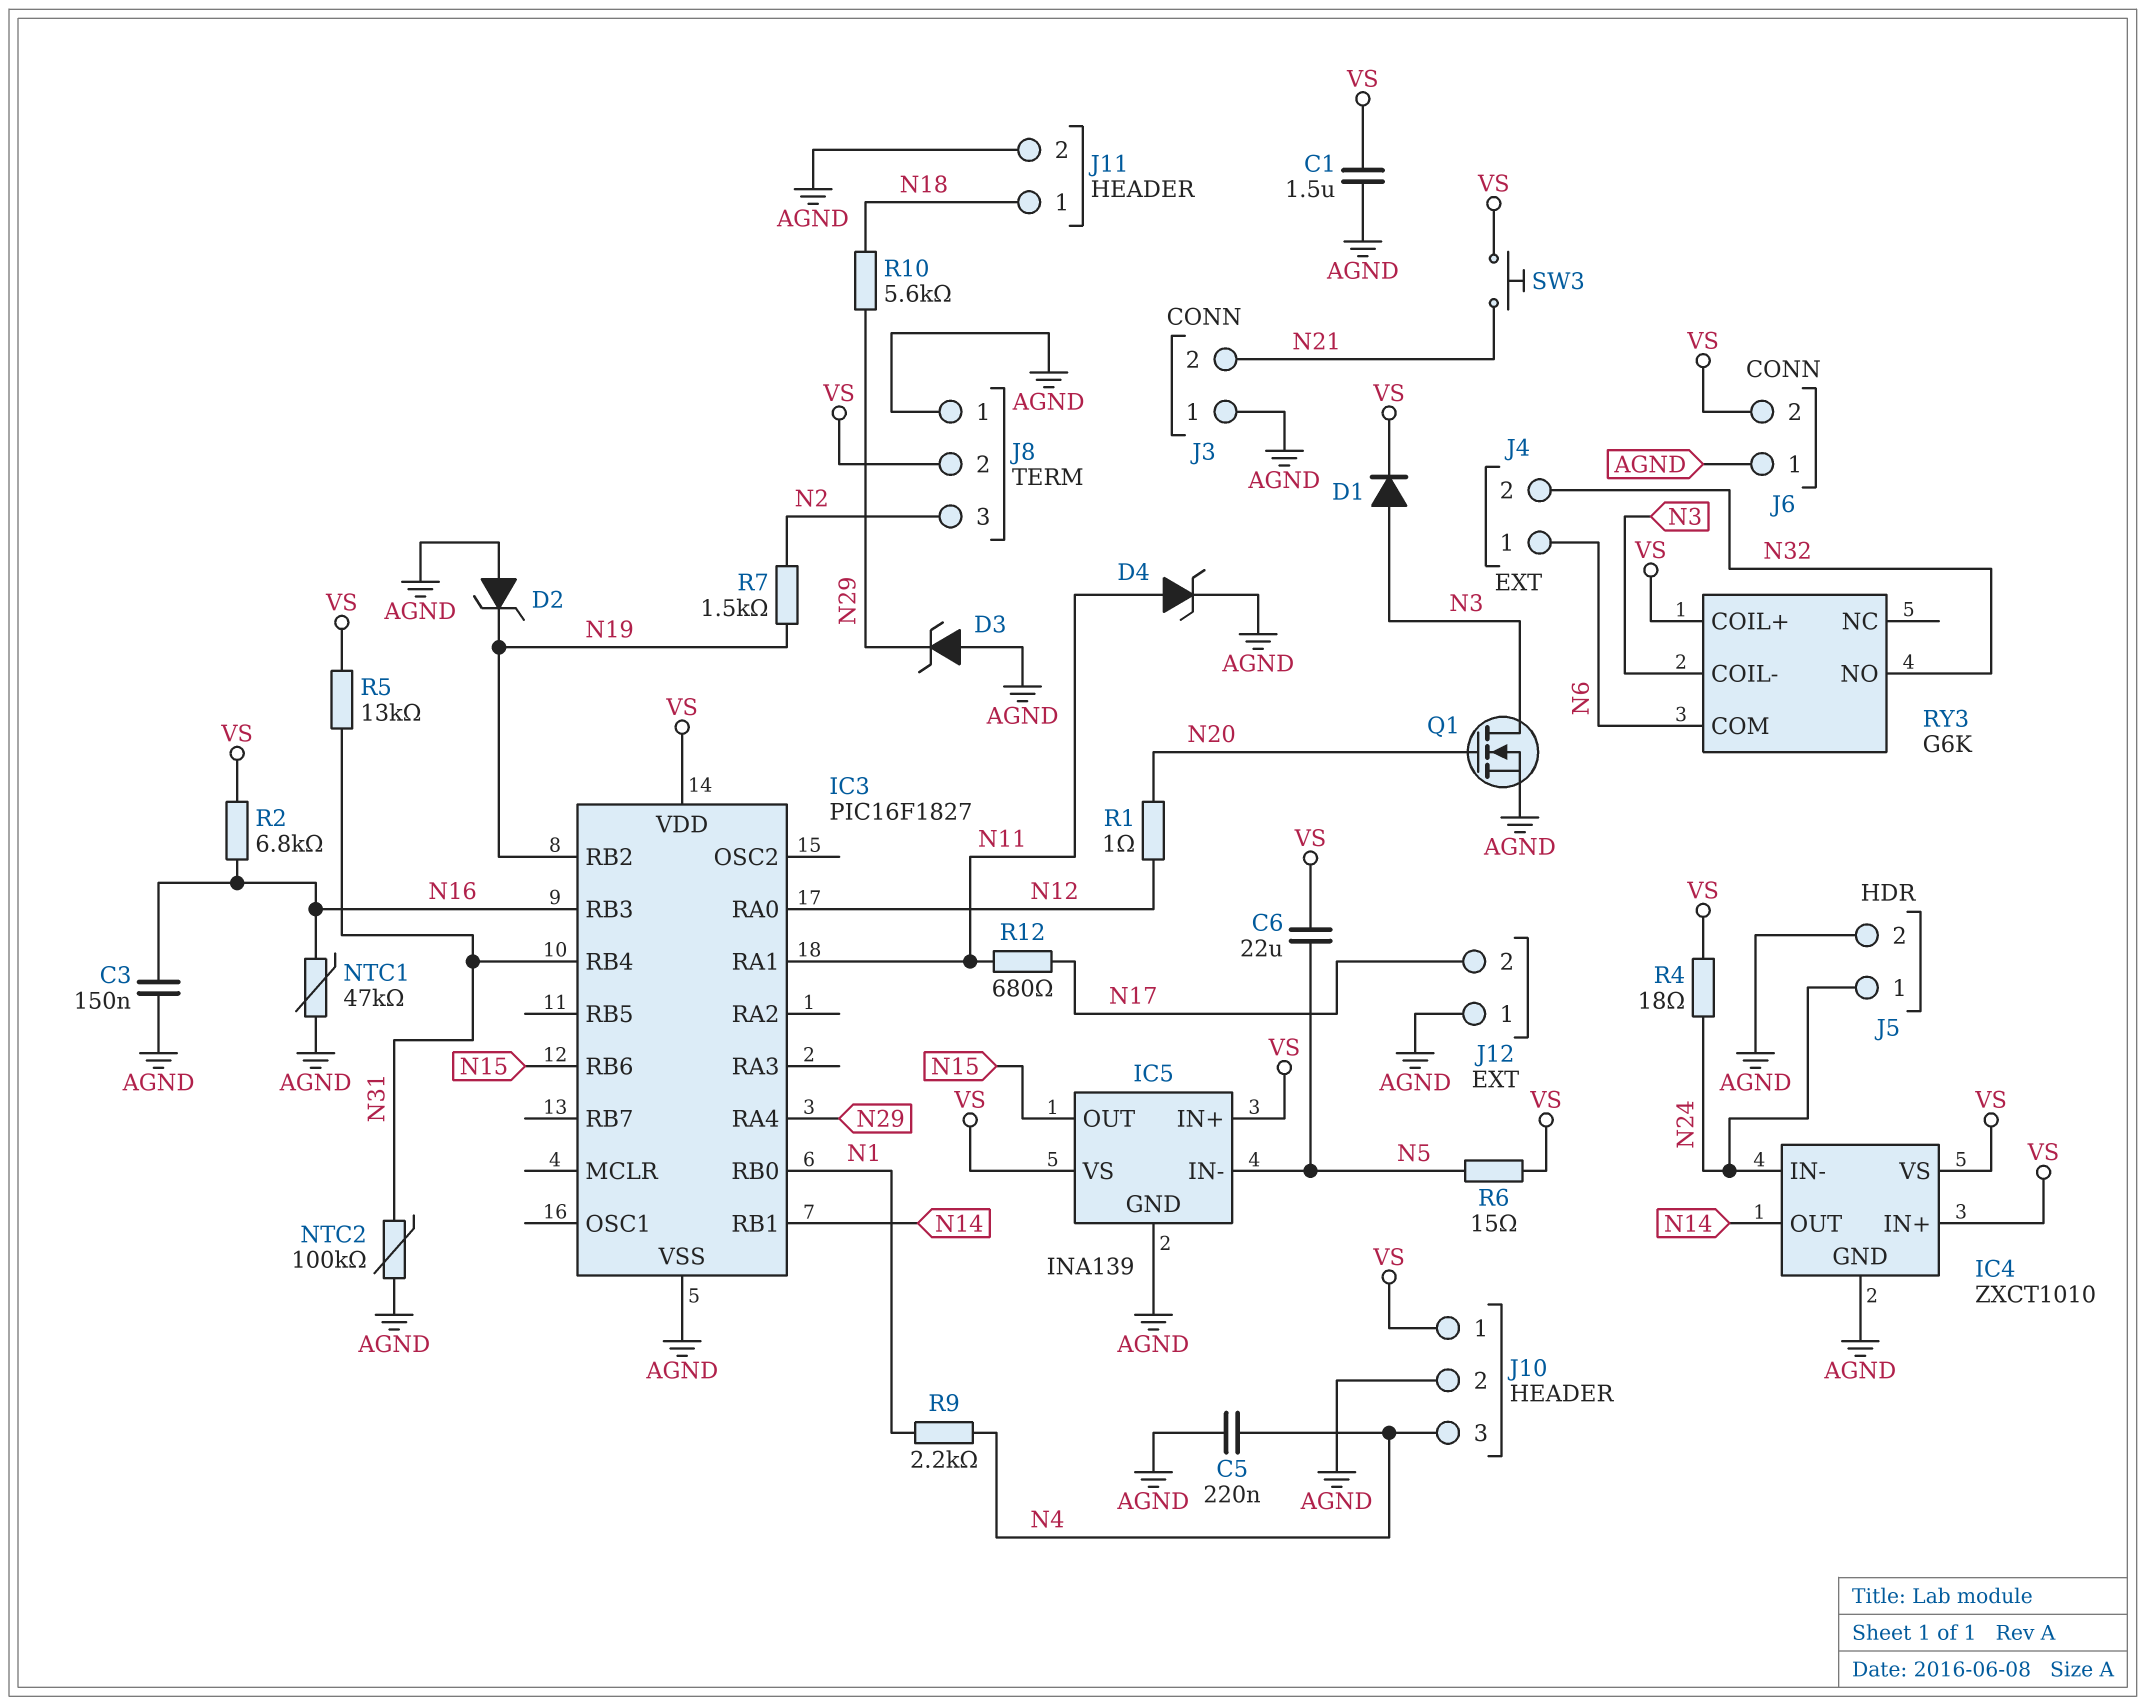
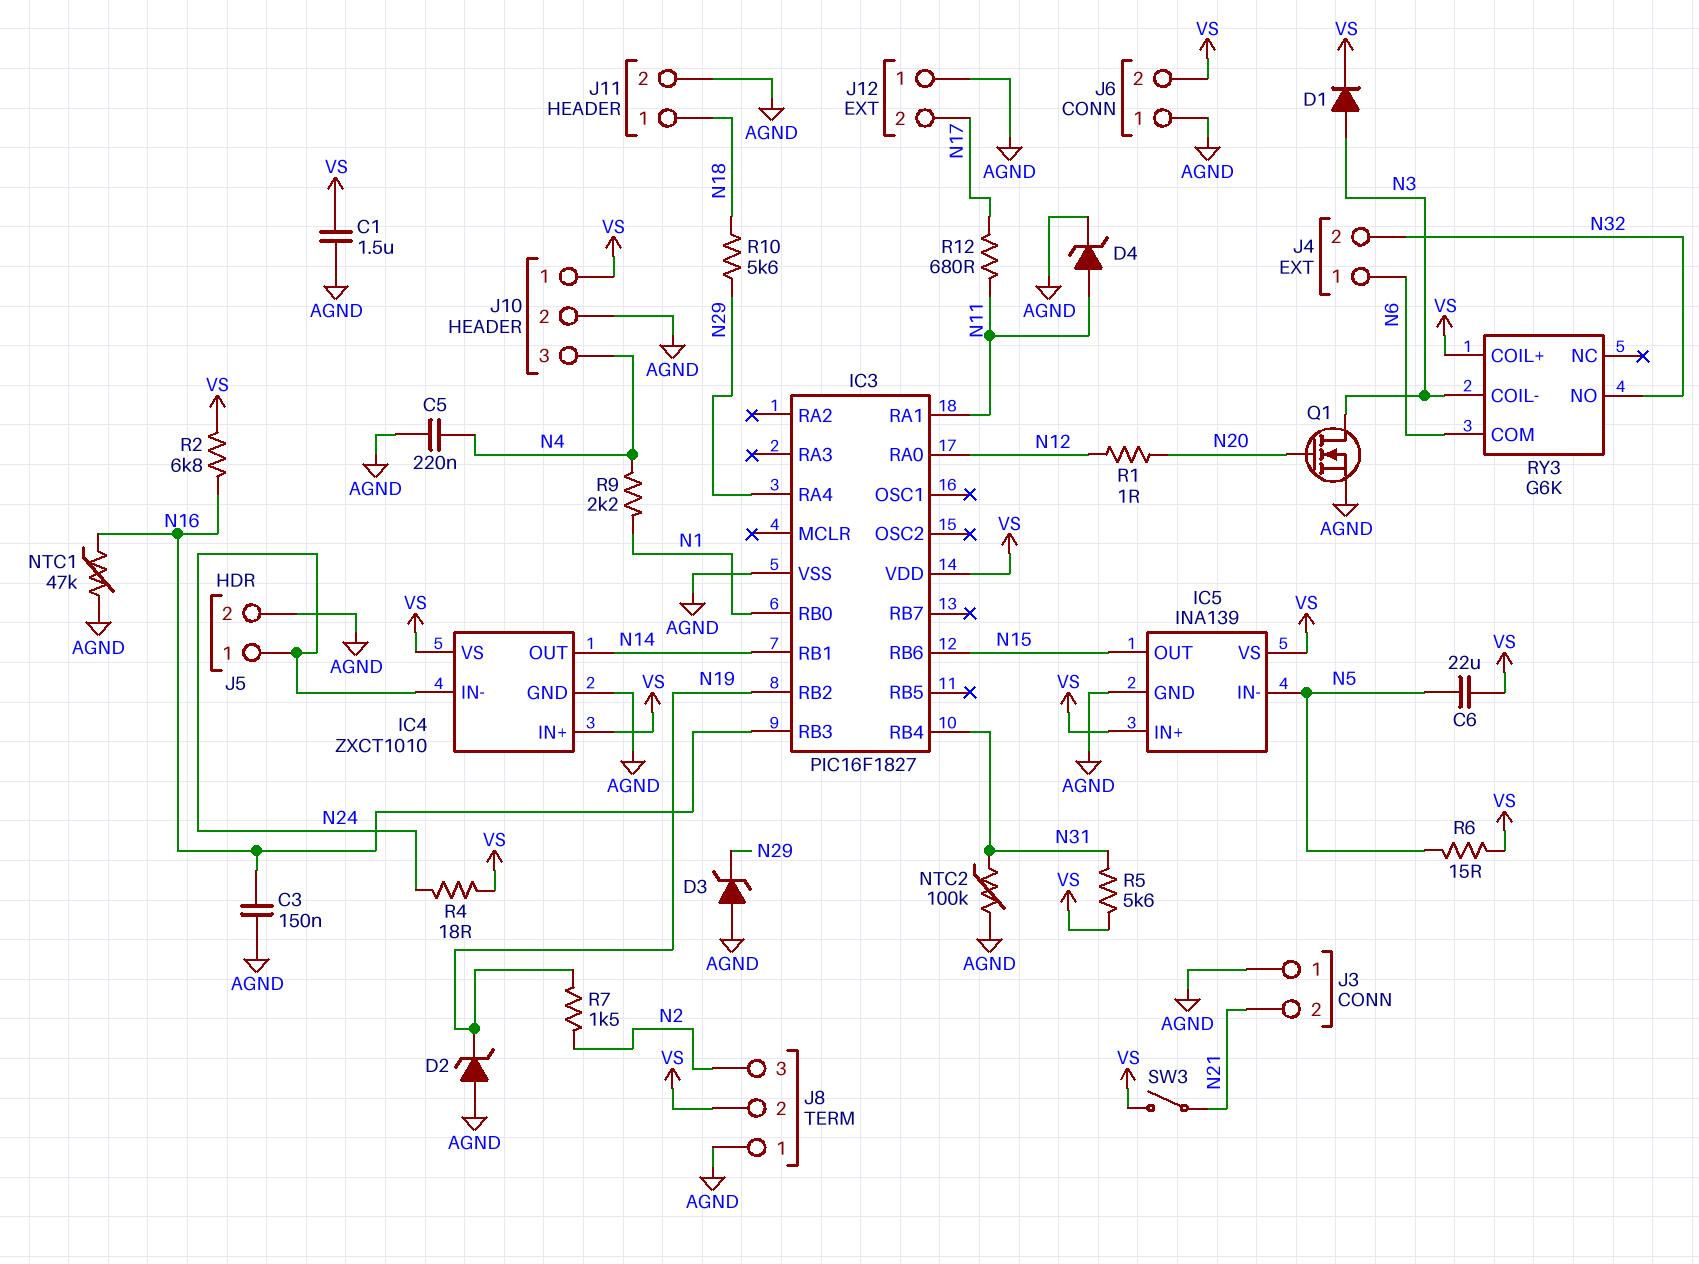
R5: 13k (N31, VS) -> 5.6k (N31, VS)
SW3: button (N21, VS) -> switch (N21, VS)

